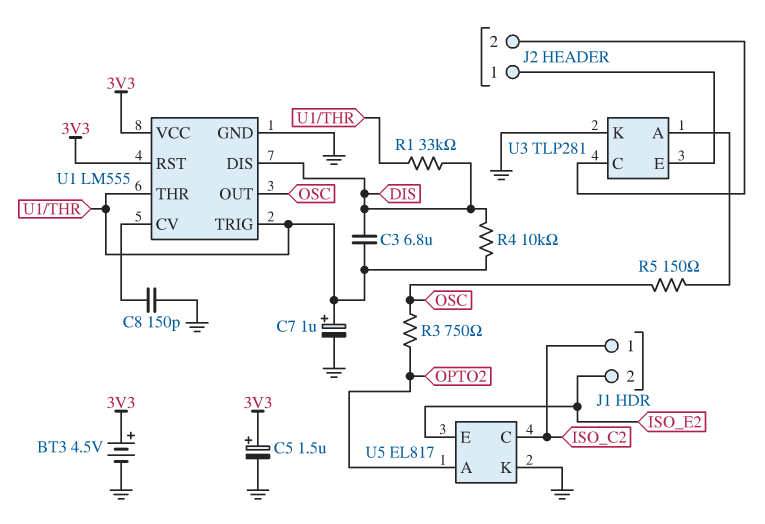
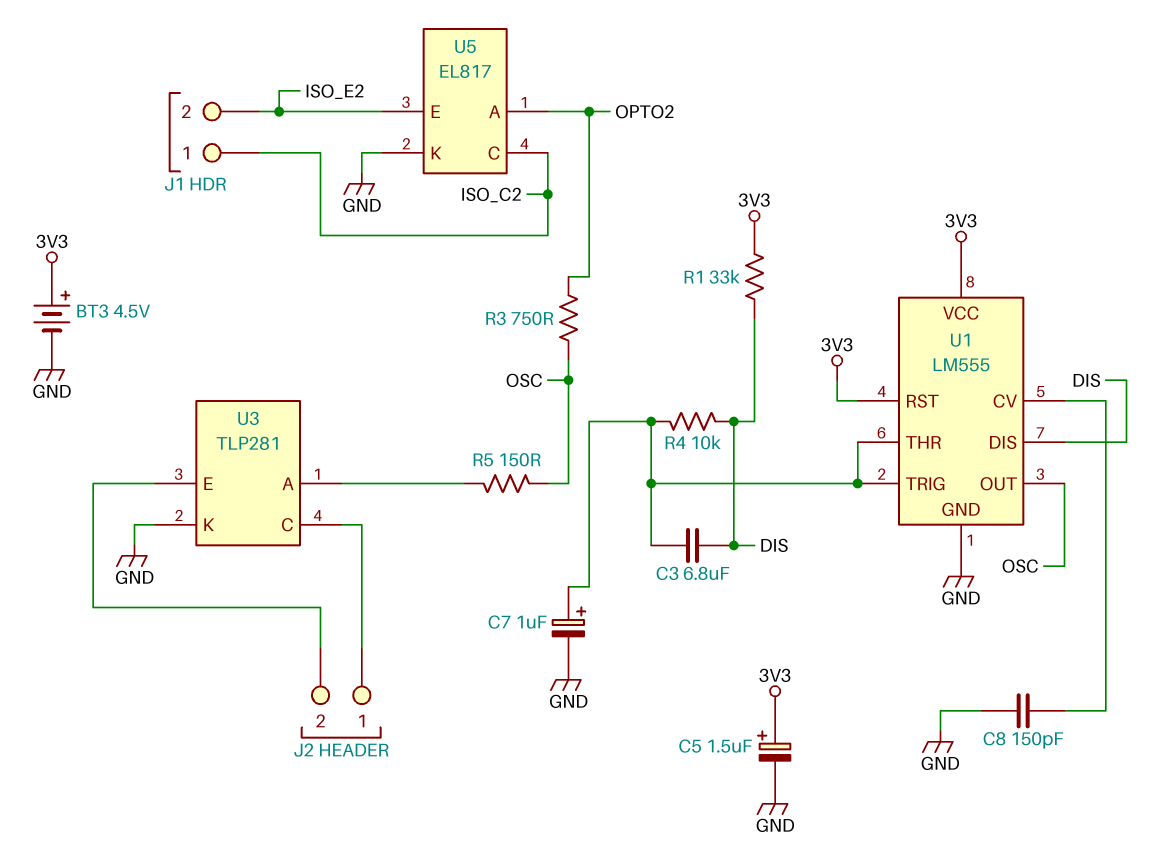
R1: 33k (DIS, U1/THR) -> 33k (3V3, DIS)
U3 pin C: J2/2 -> J2/1
U3 pin E: J2/1 -> J2/2

